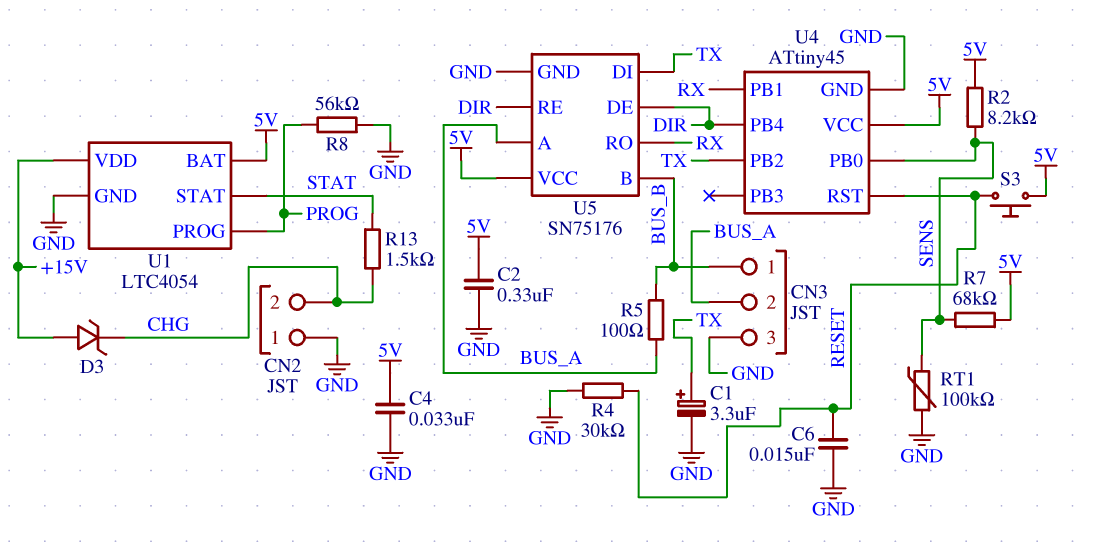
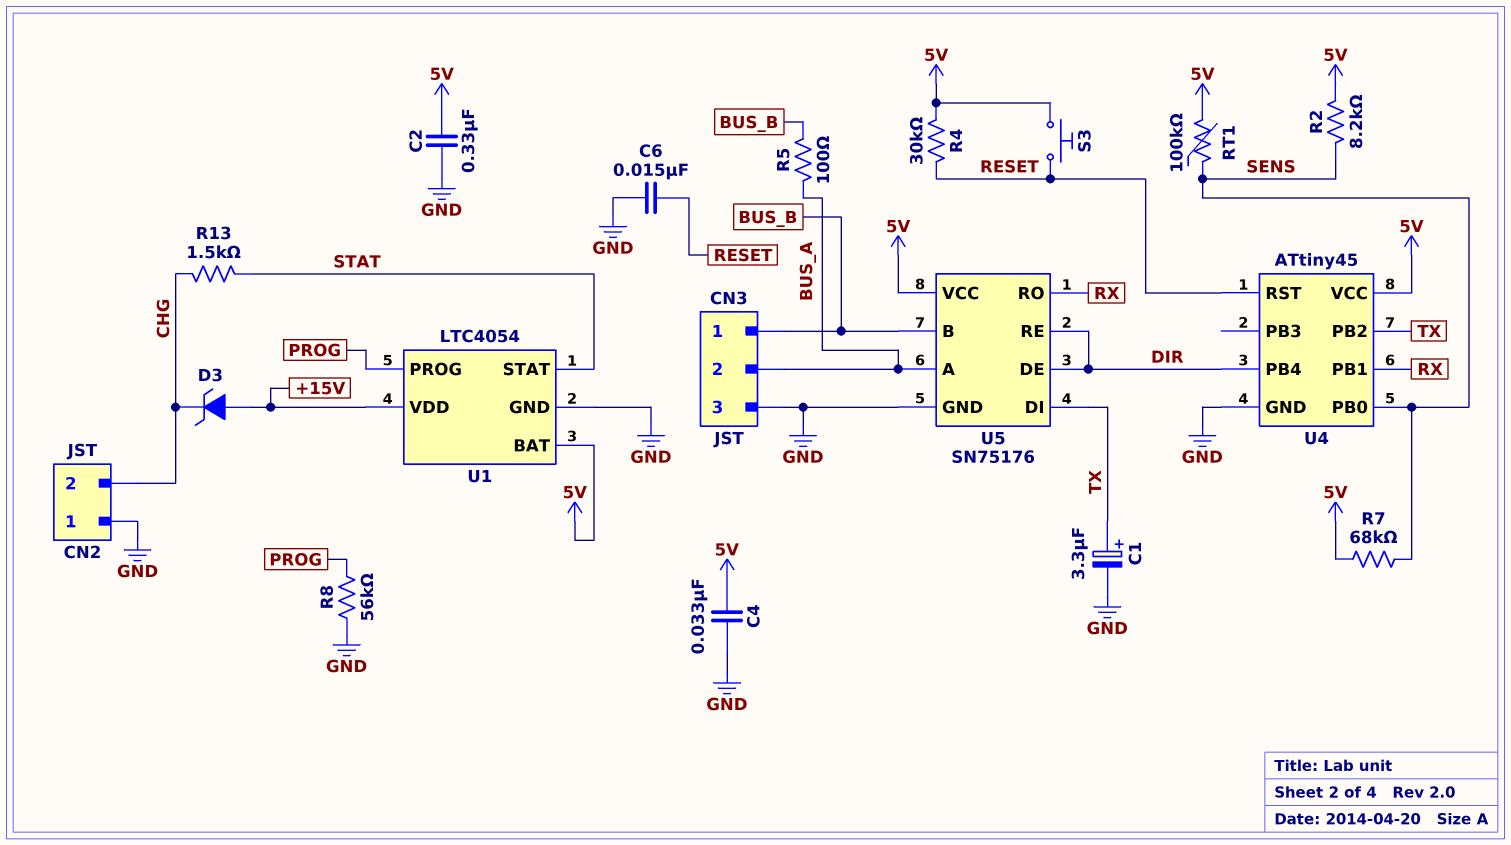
R4: 30k (GND, RESET) -> 30k (5V, RESET)
RT1: 100k (GND, SENS) -> 100k (5V, SENS)

